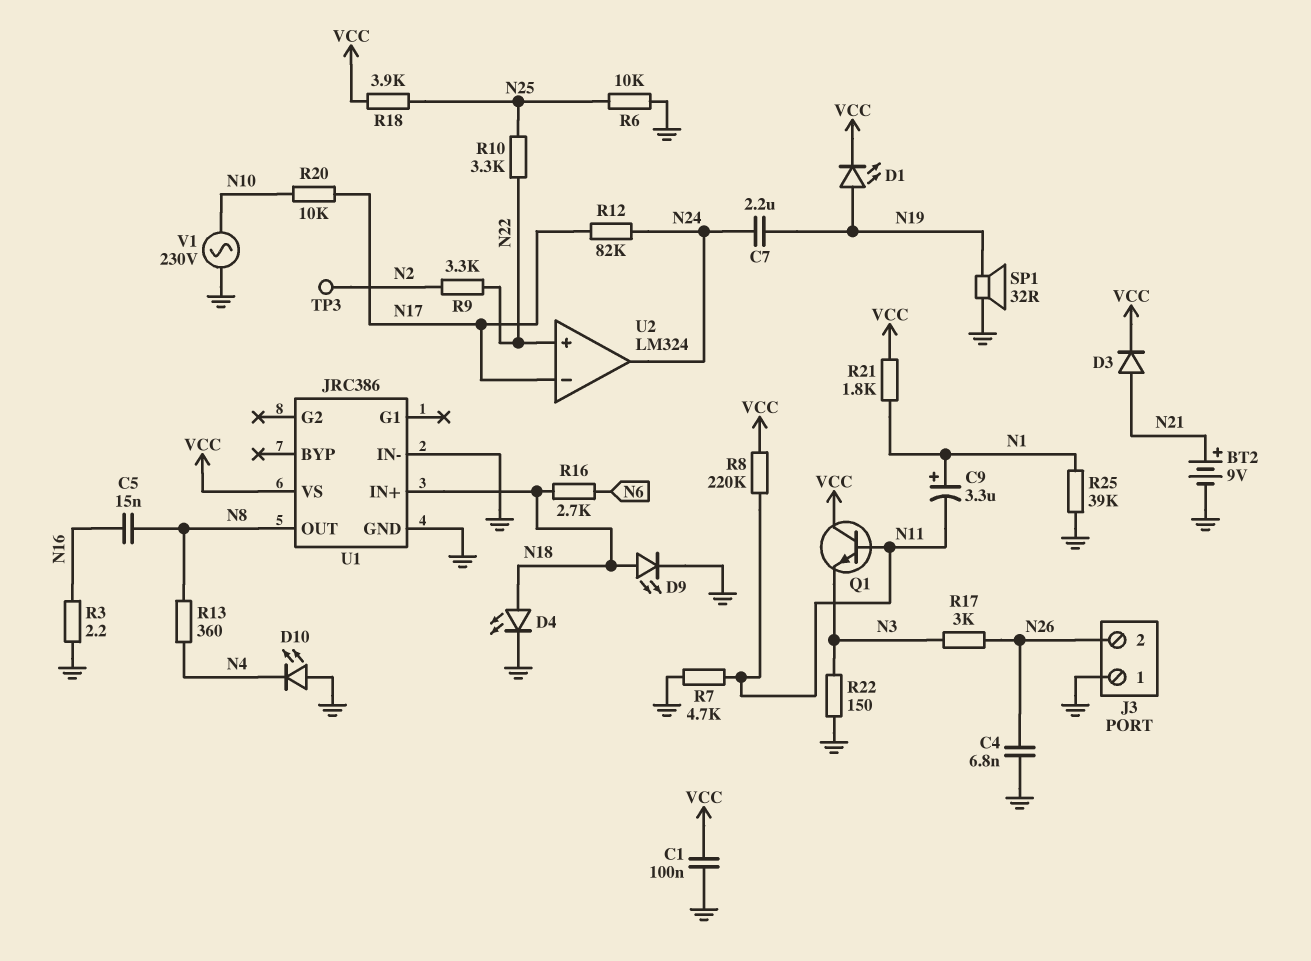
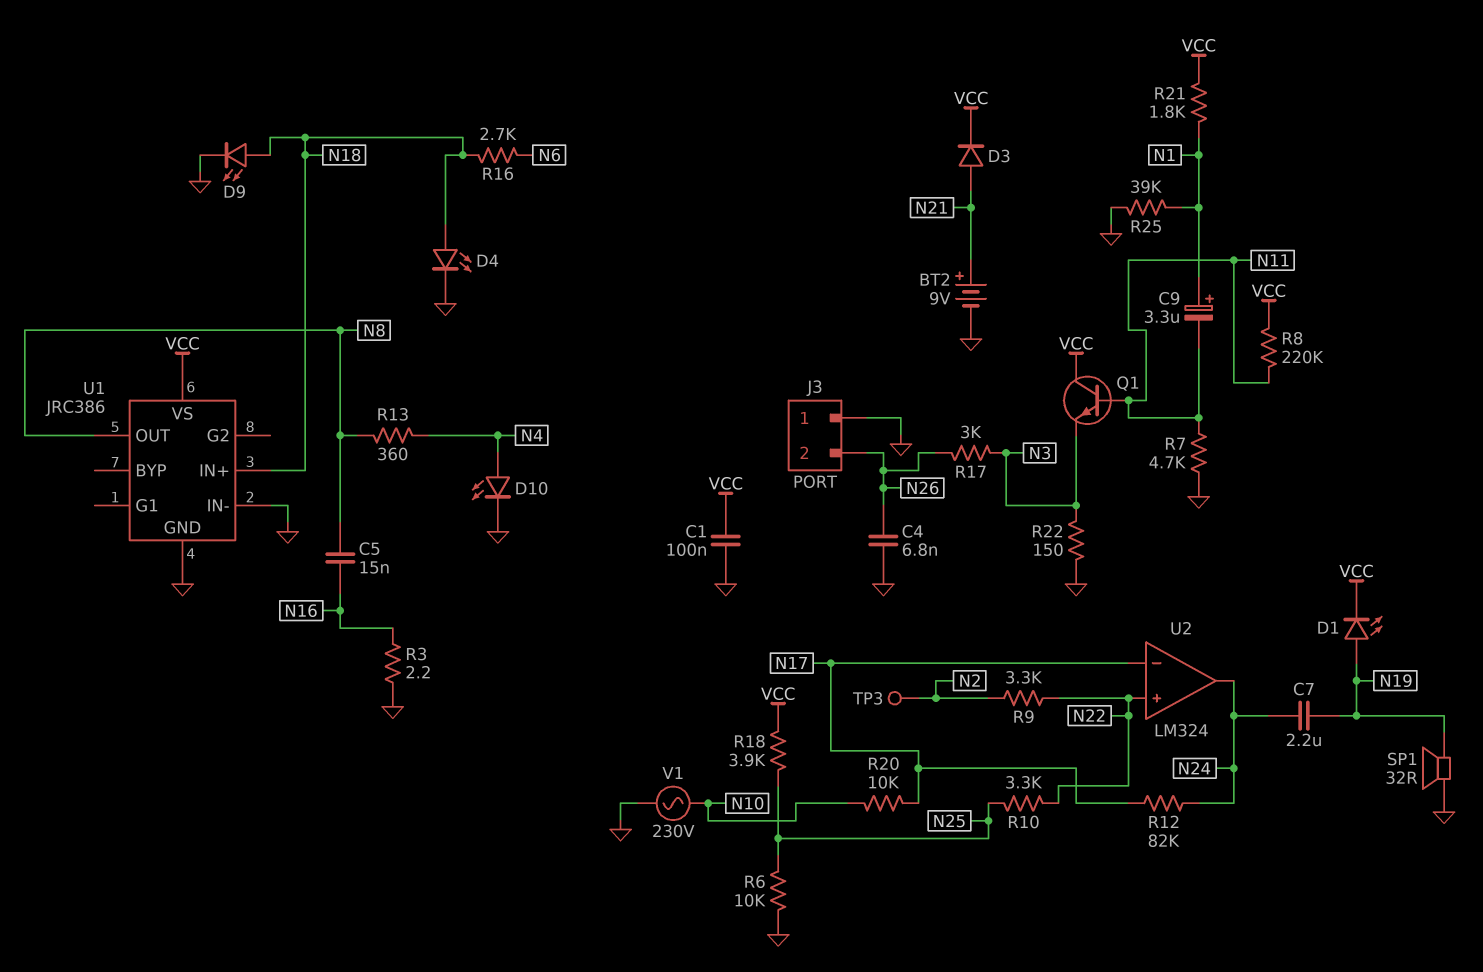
D10: LED (A GND, K N4) -> LED (A N4, K GND)

